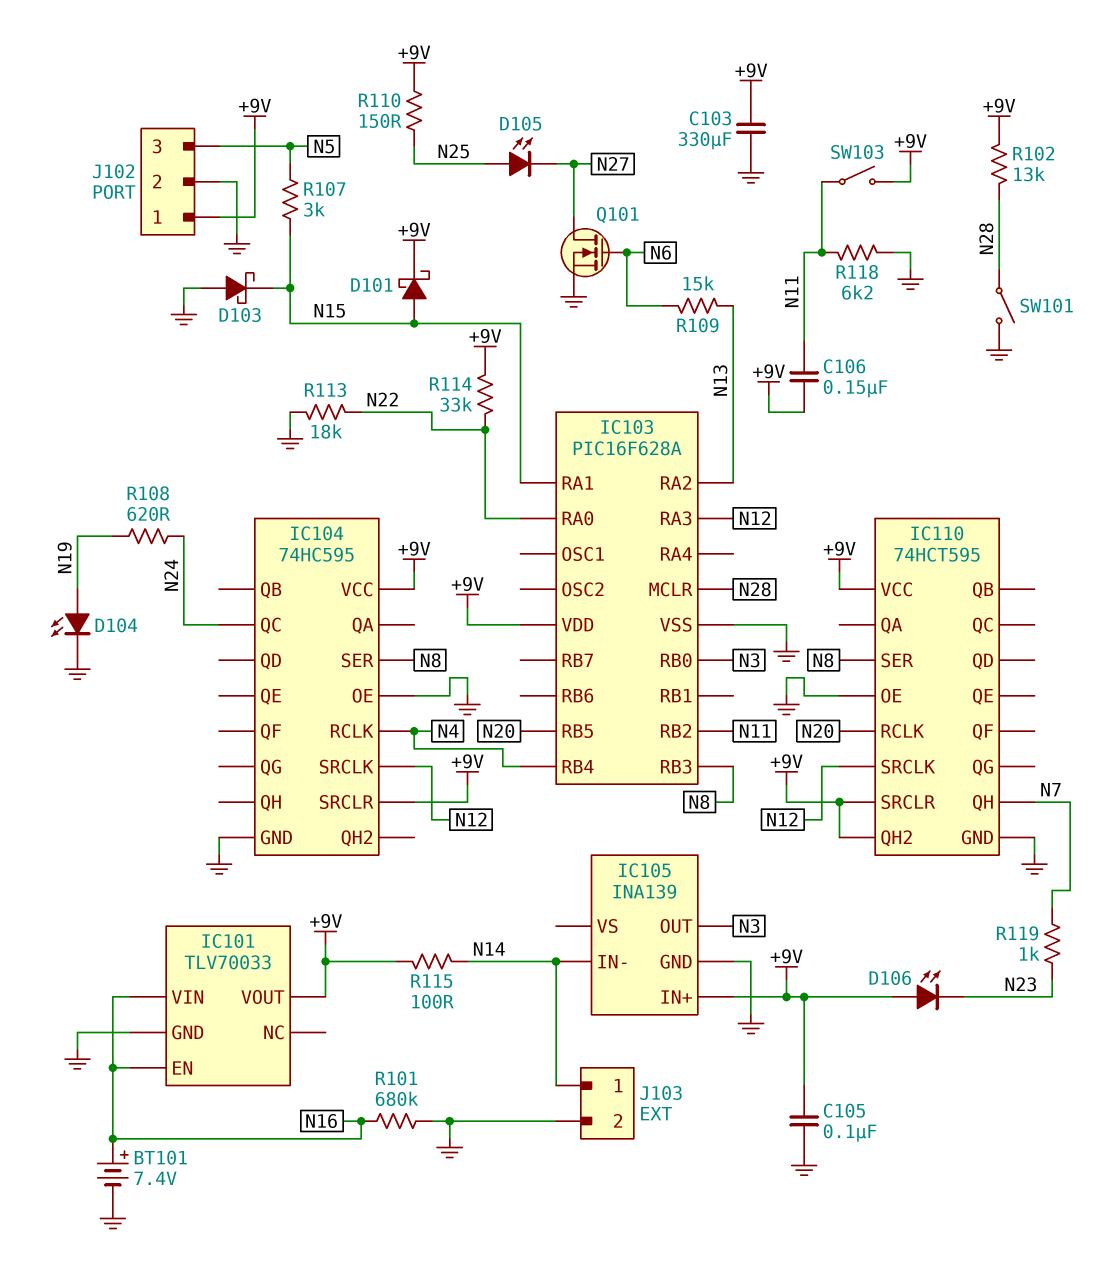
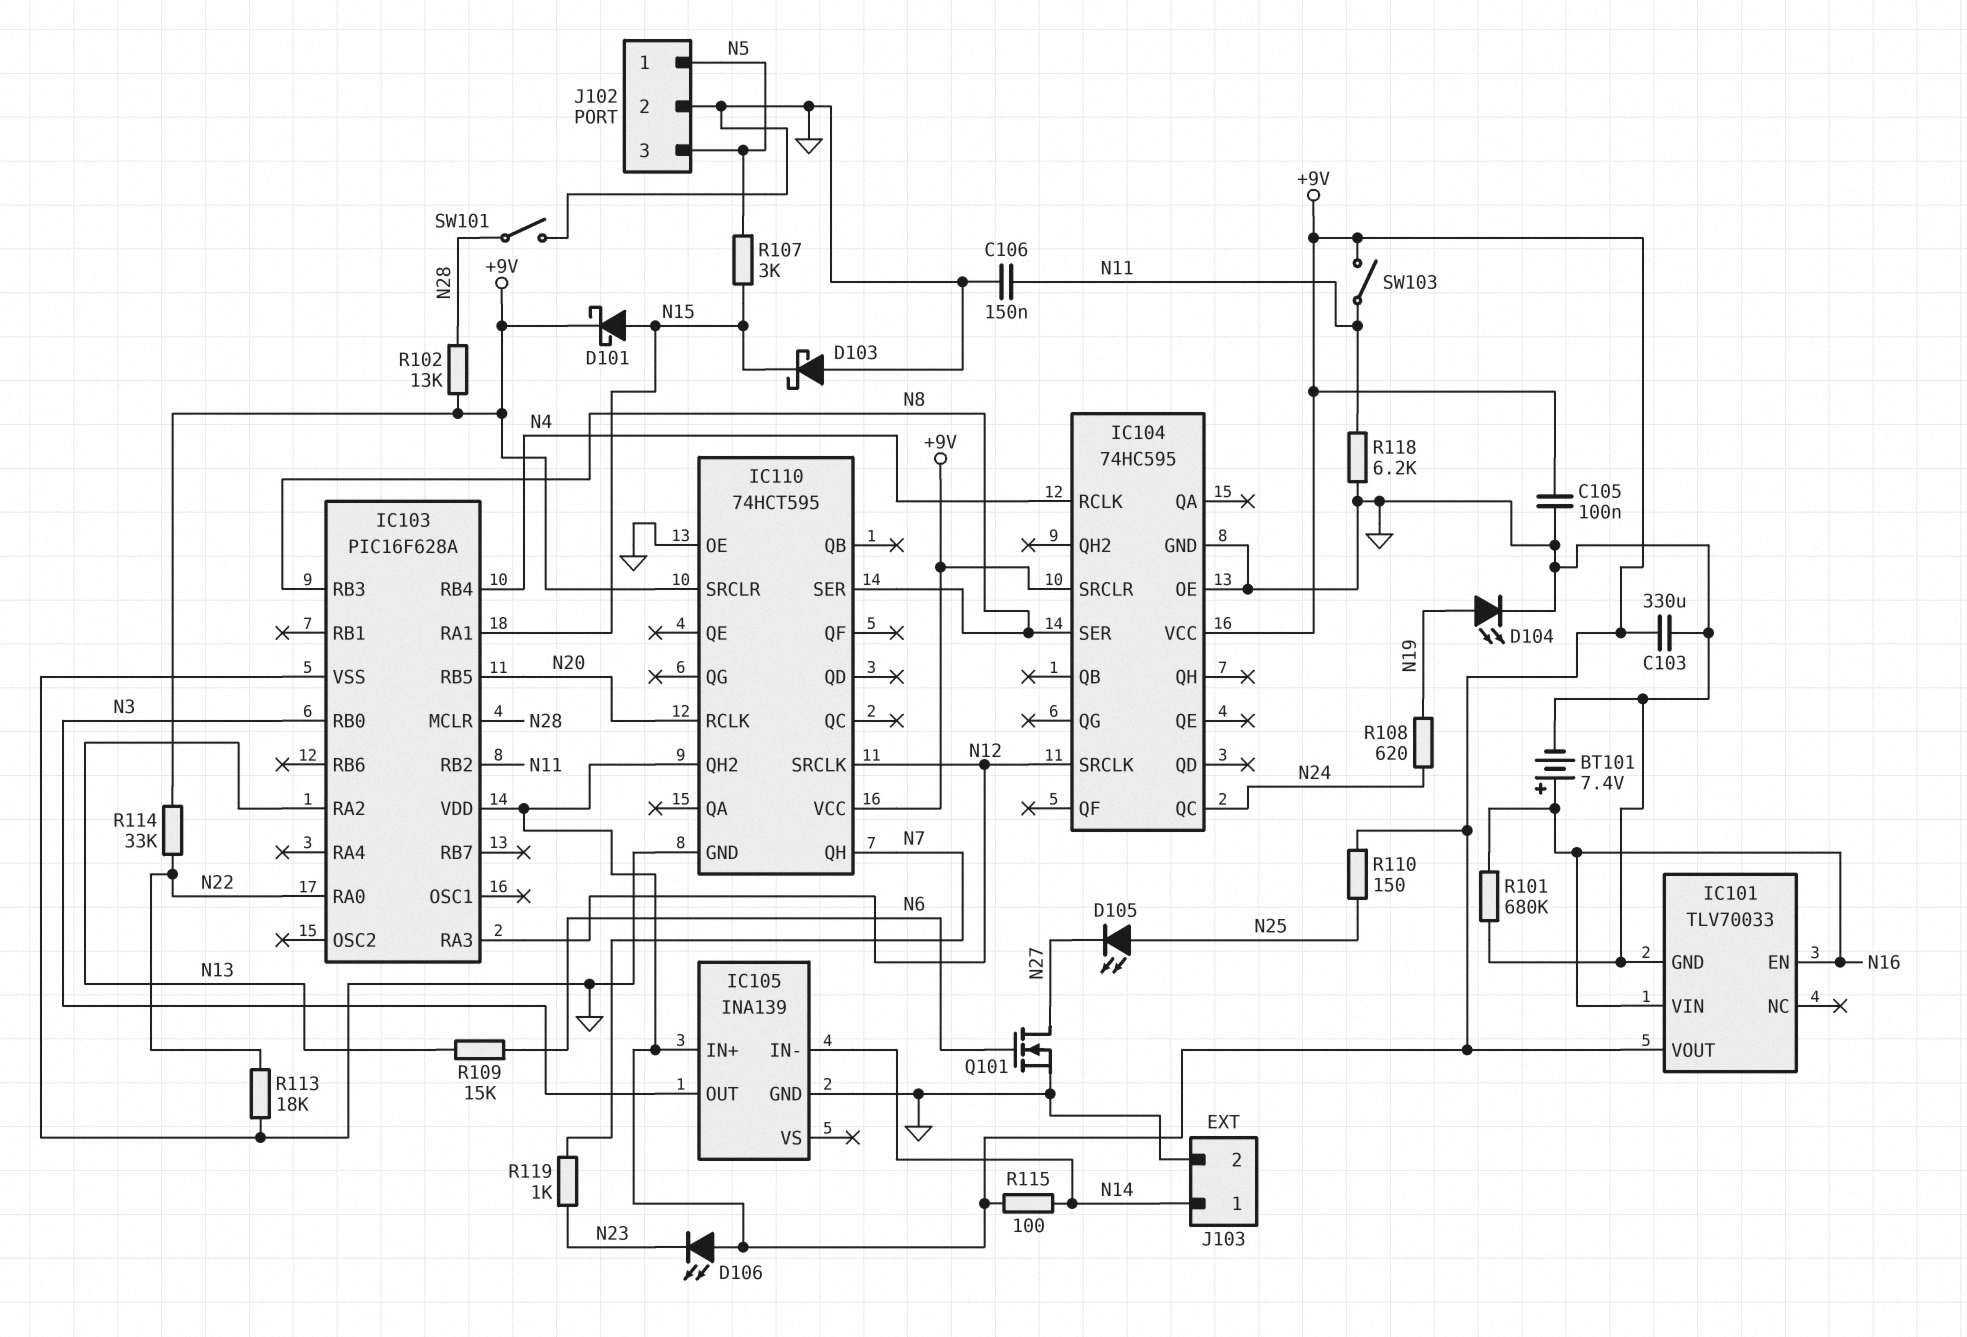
C106: 150nF (+9V, N11) -> 150nF (GND, N11)
J102 pin 1: +9V -> N5

